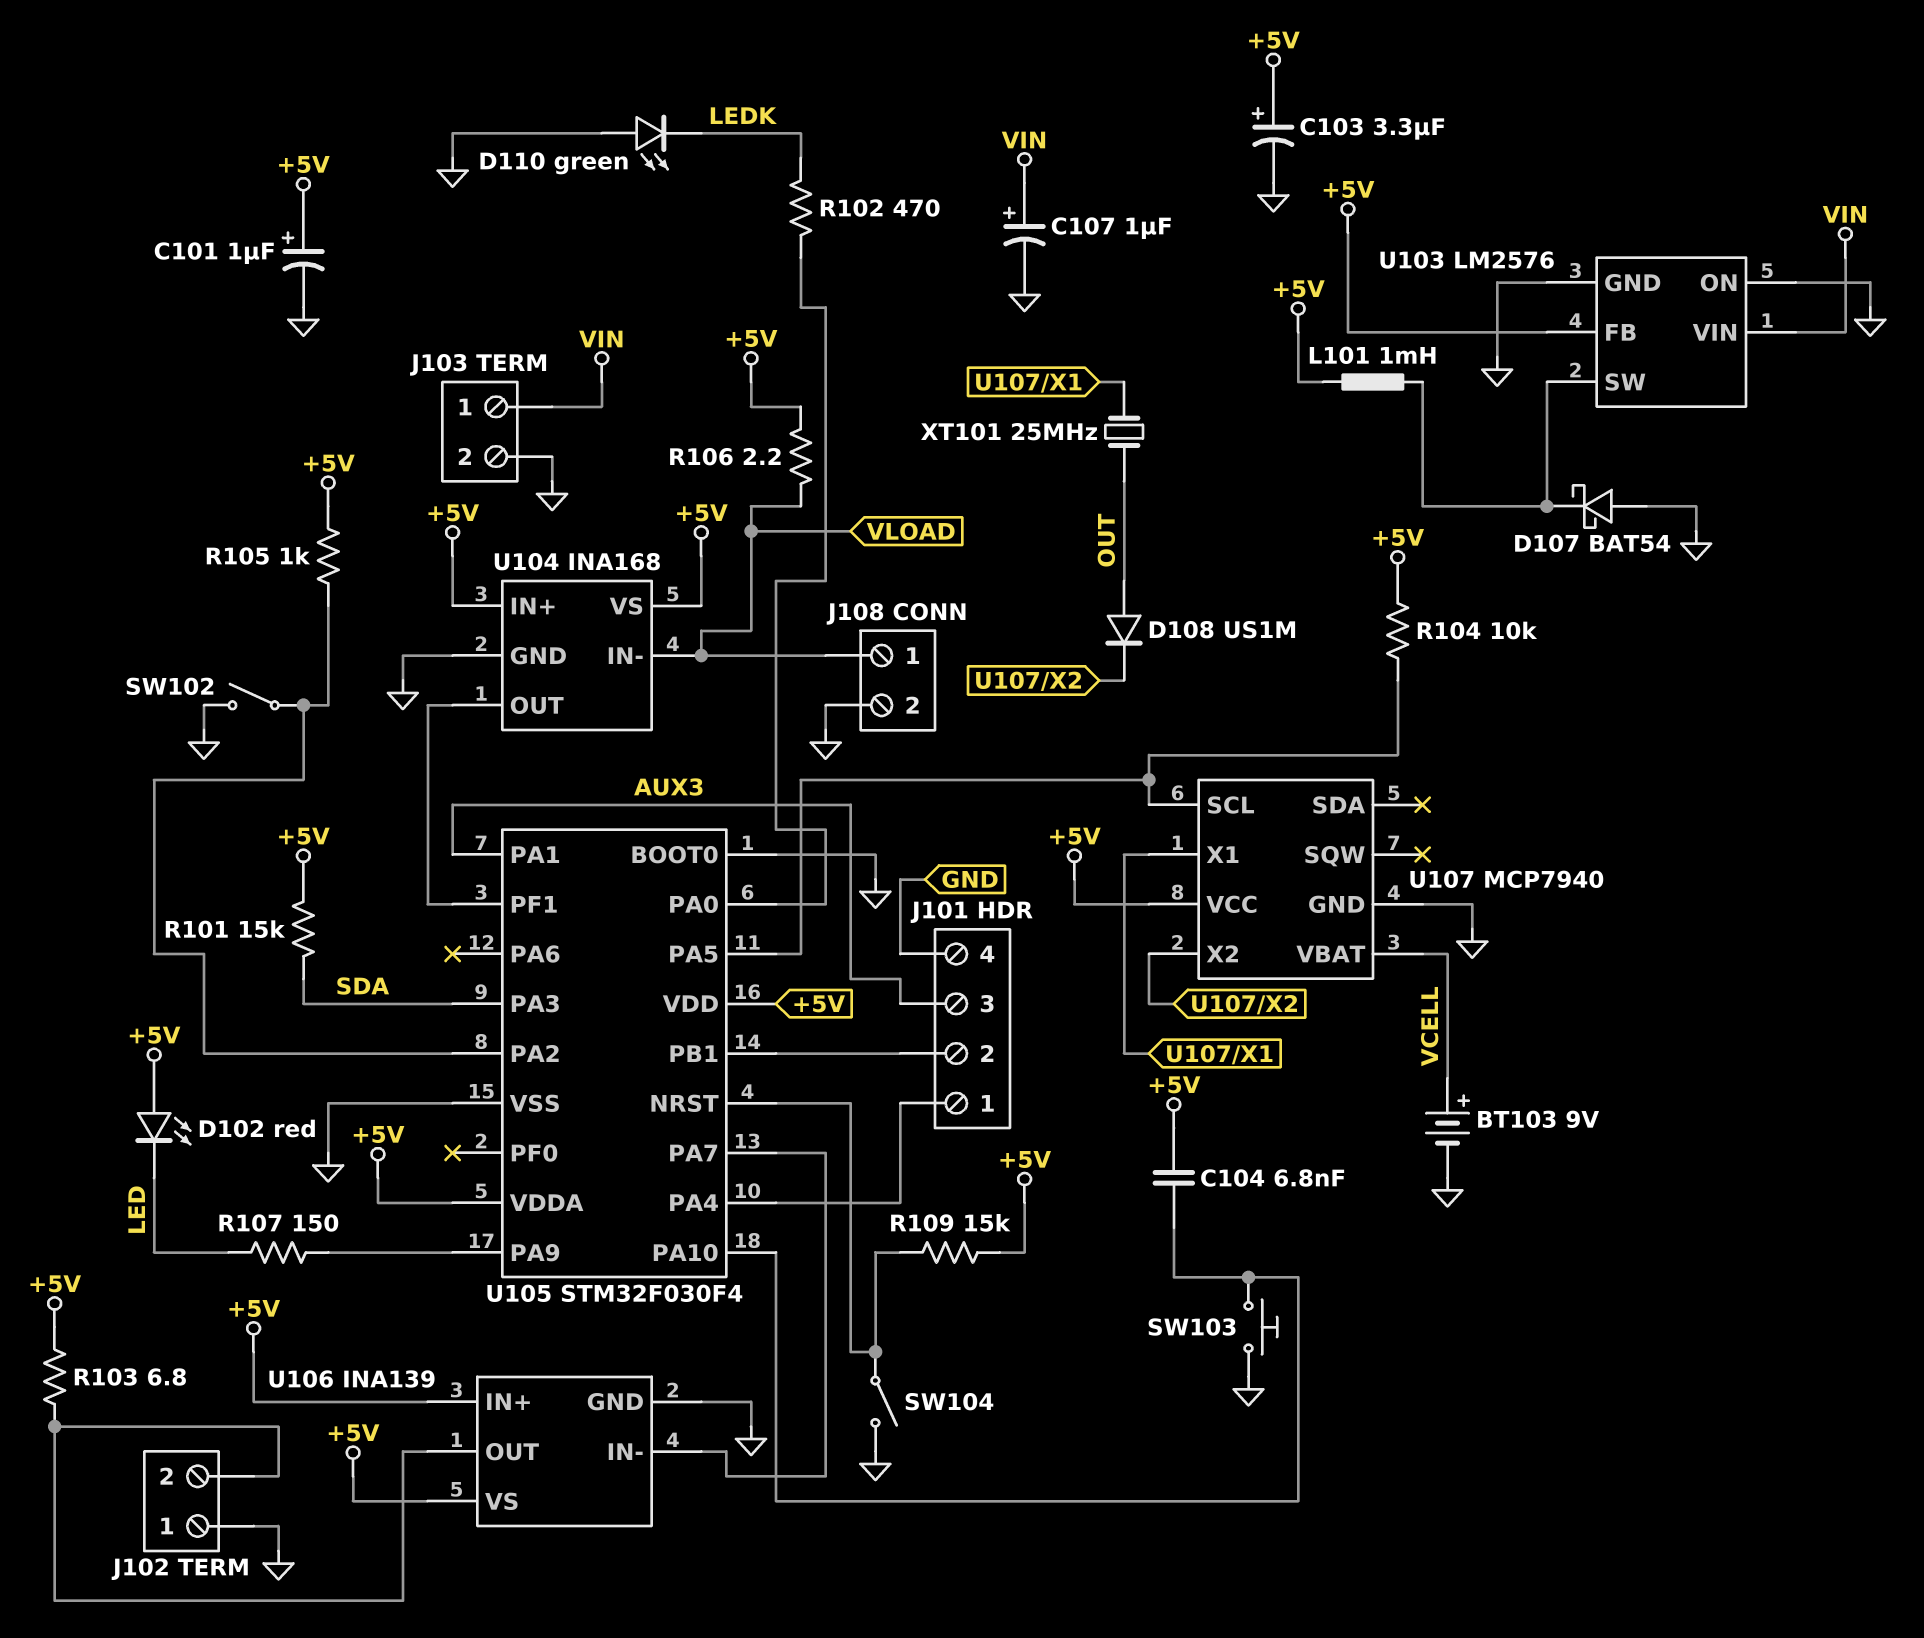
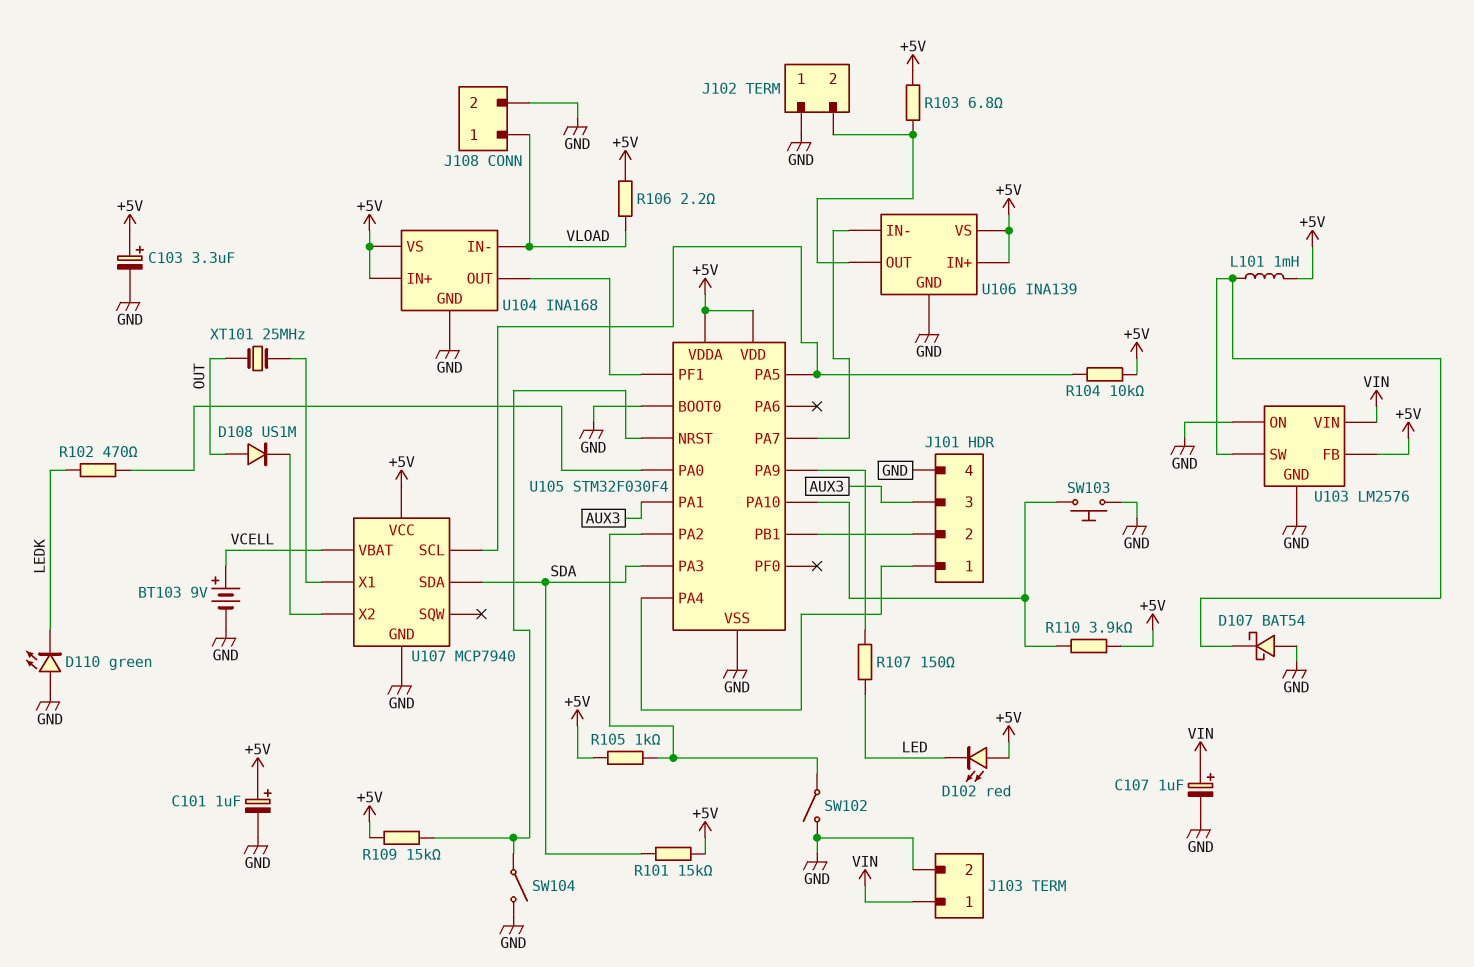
C104: 6.8nF (+5V, U105/PA10) -> none
R110: none -> 3.9k (+5V, U105/PA10)
U107 pin SDA: none -> SDA

